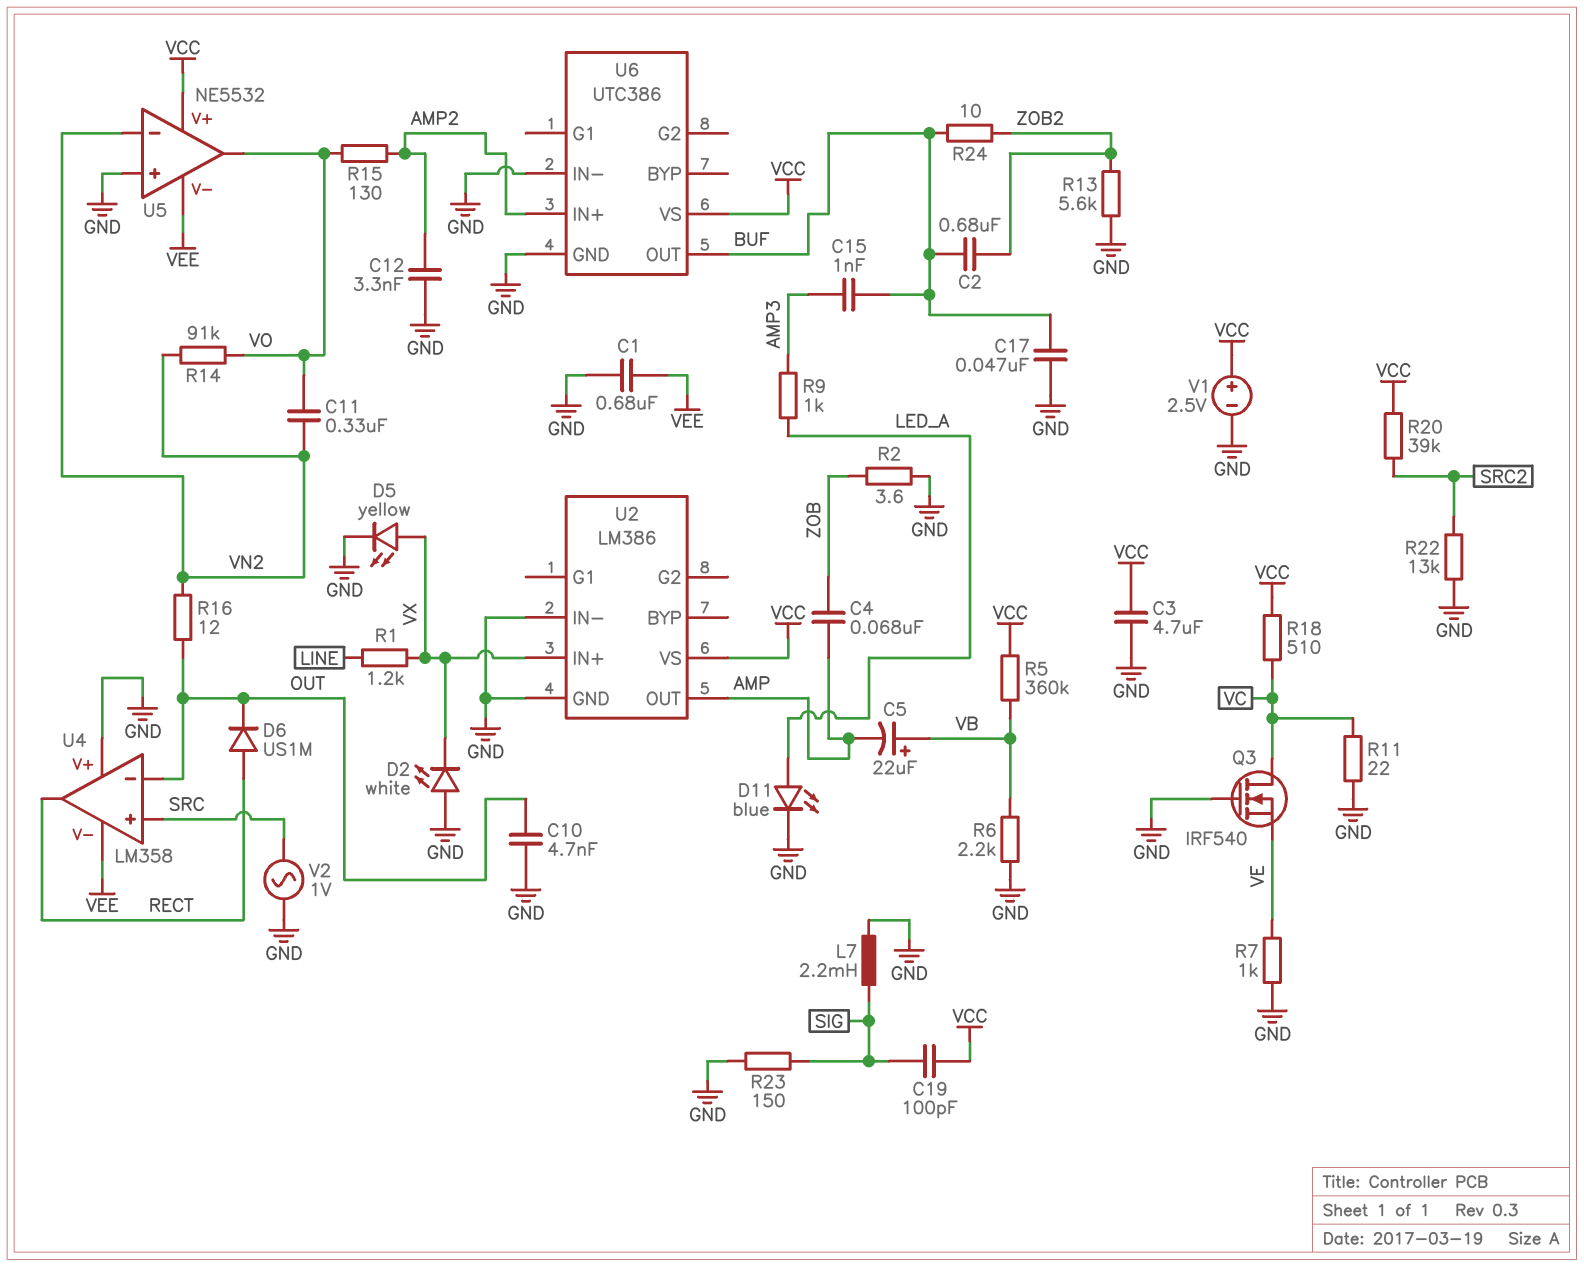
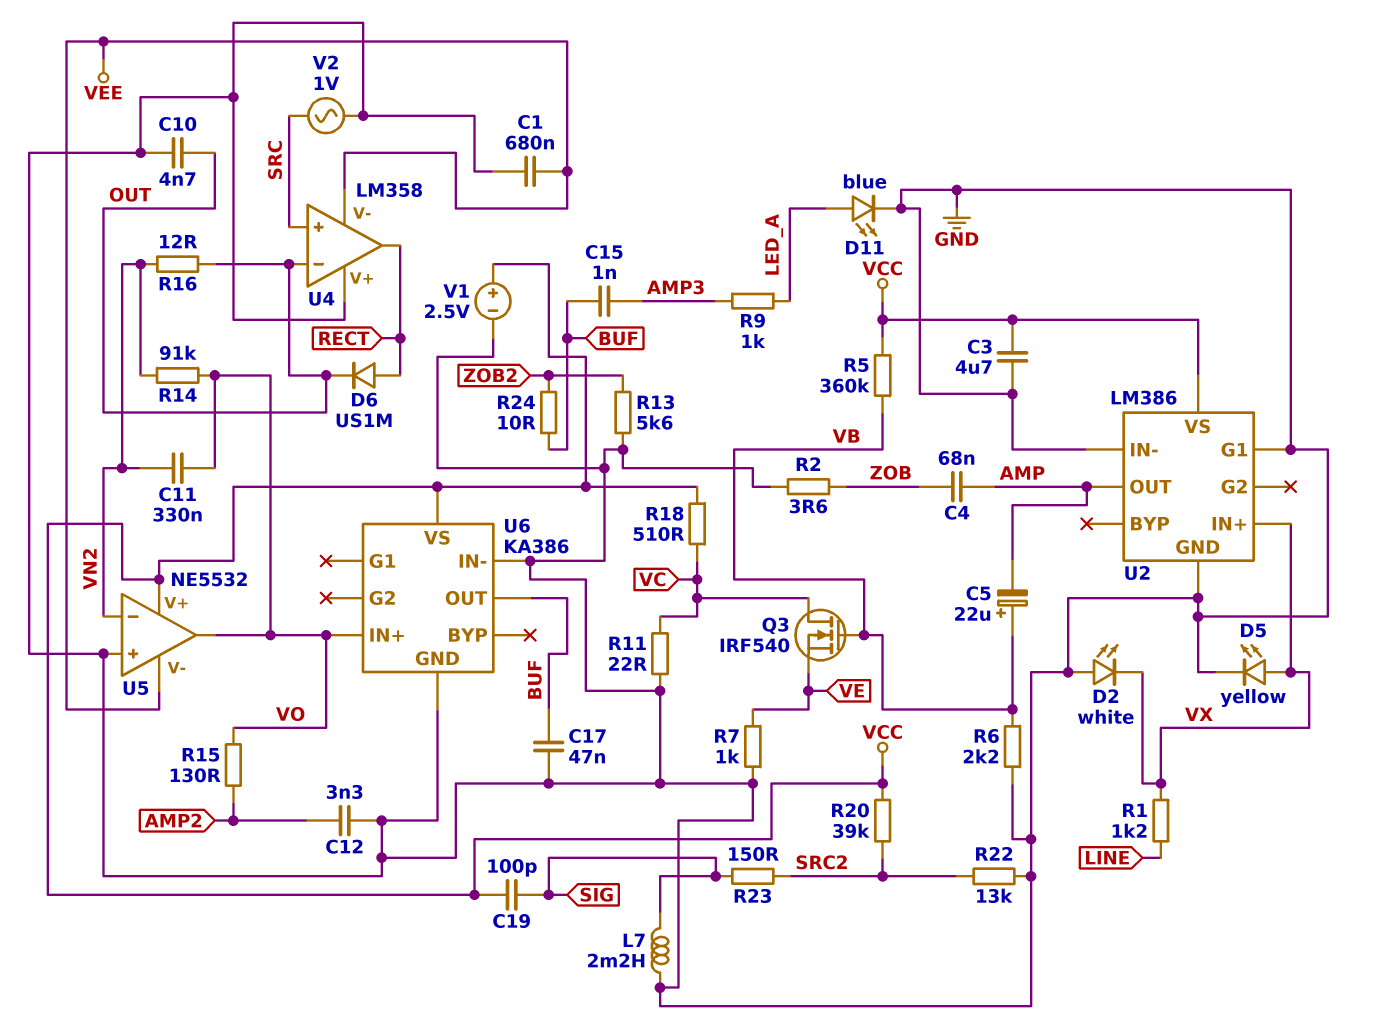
C2: 680nF (BUF, ZOB2) -> none
Q3: NMOS IRF540 (G GND, D VC, S VE) -> NMOS IRF540 (G VB, D VC, S VE)
R23: 150 (GND, SIG) -> 150 (SIG, SRC2)
U2 pin G1: none -> GND
U6: UTC386 -> KA386
U6 pin IN+: AMP2 -> VO

